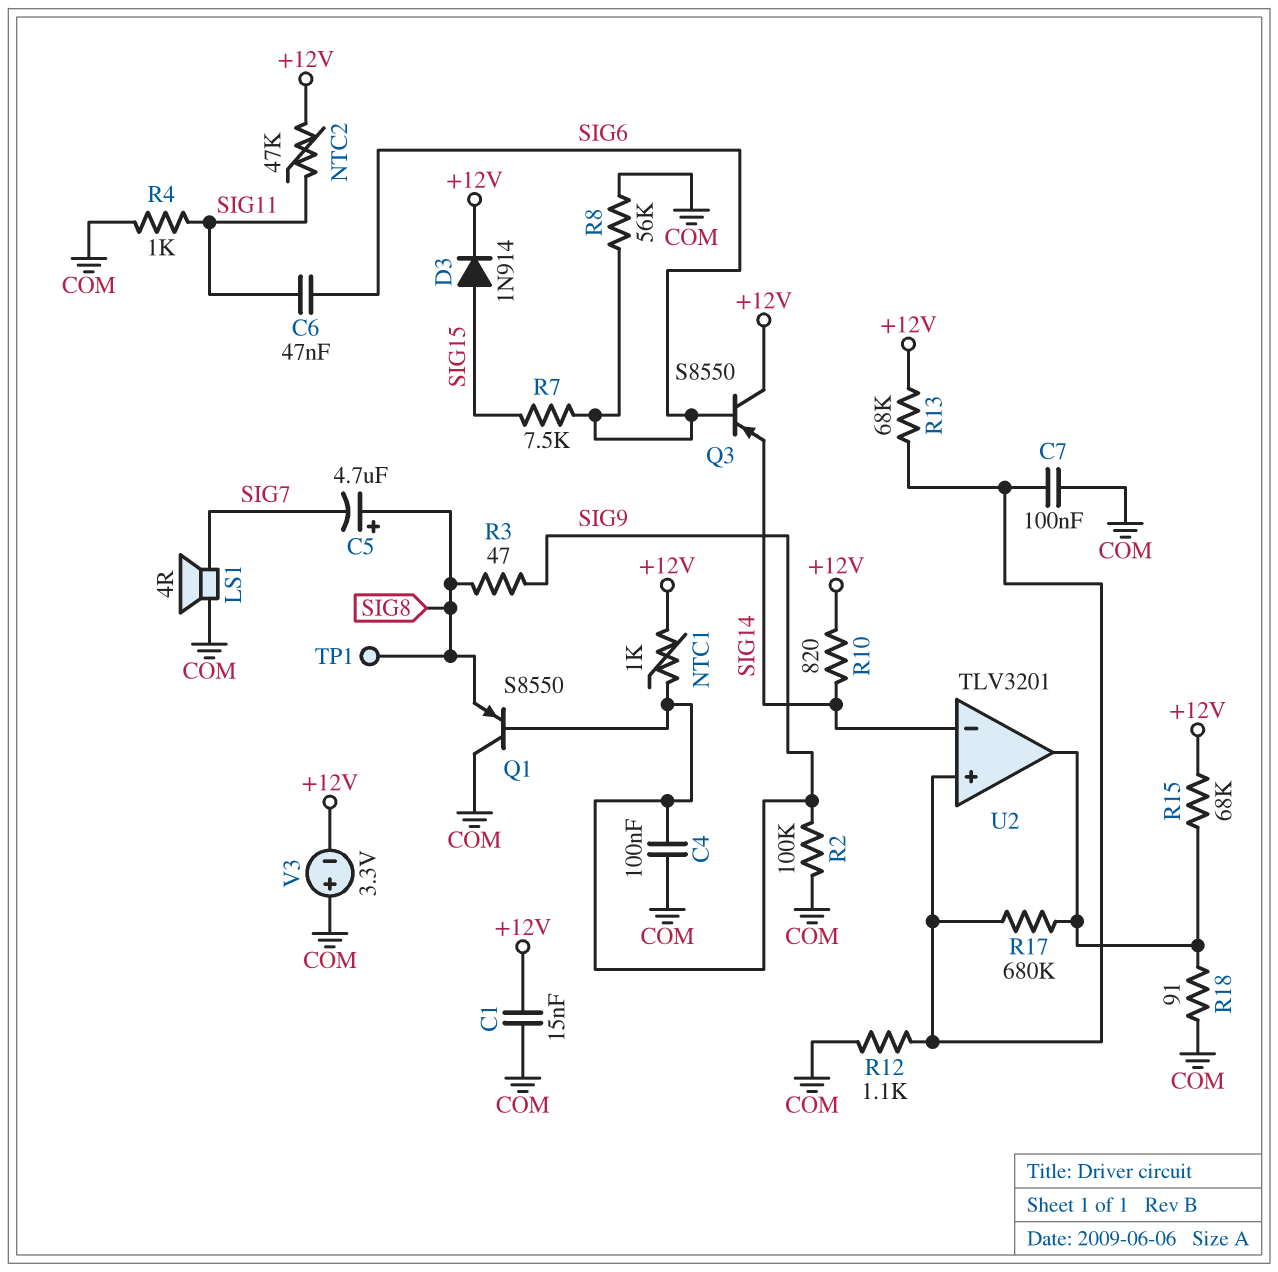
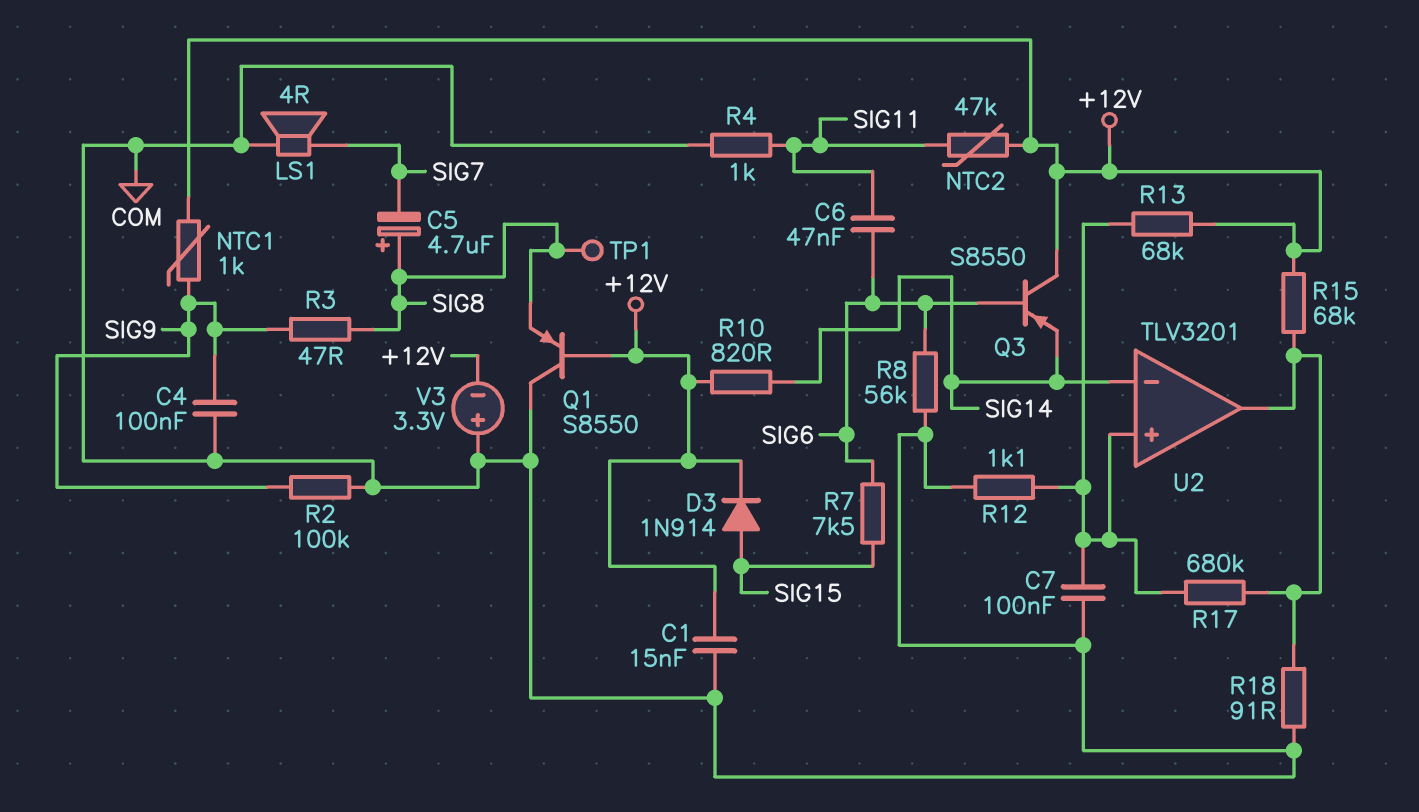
Q1: PNP S8550 (B SIG9, C COM, E SIG8) -> PNP S8550 (B +12V, C COM, E SIG8)

